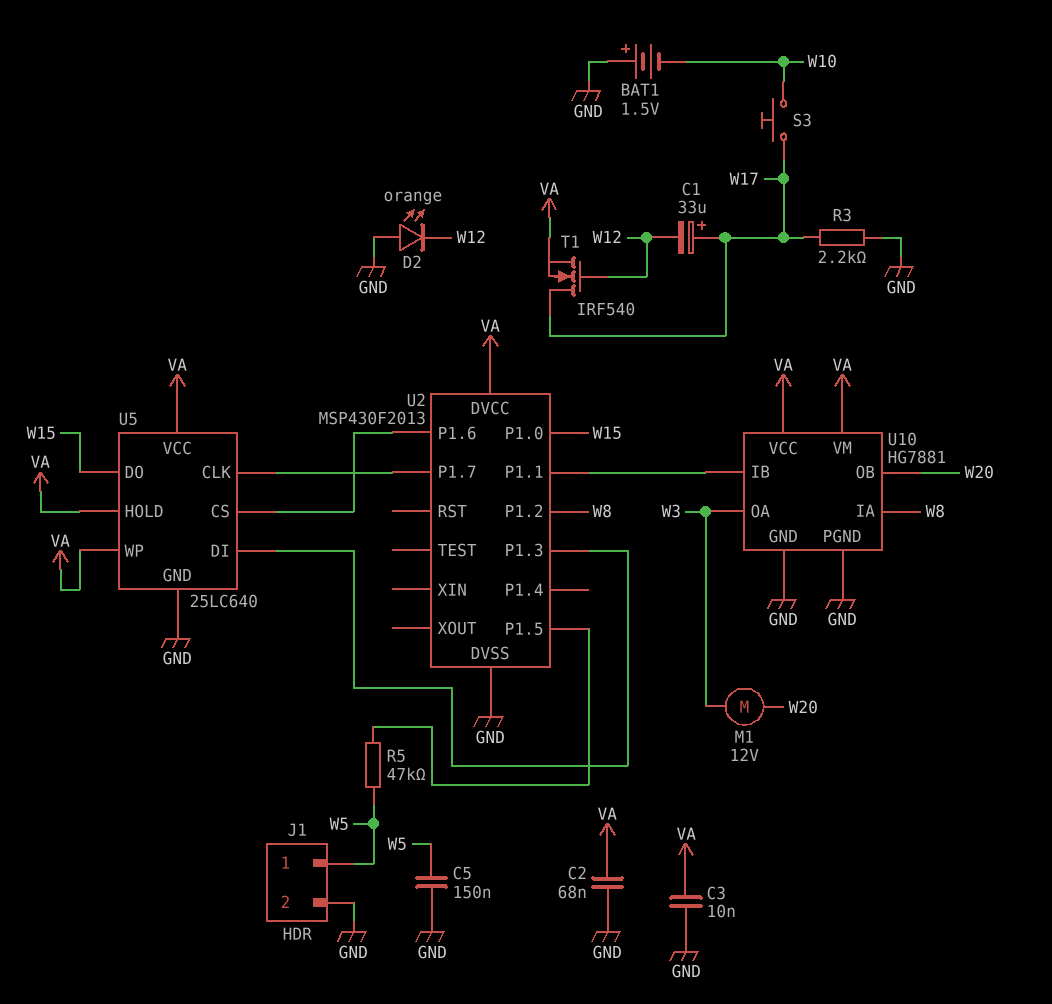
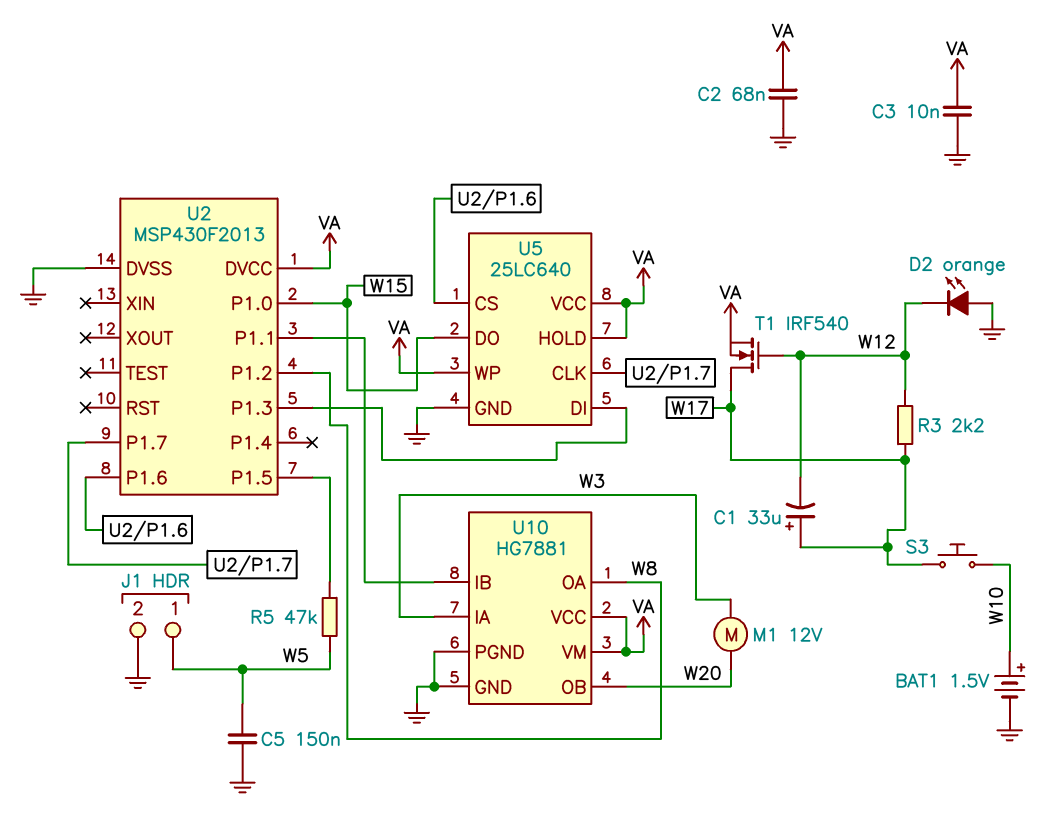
BAT1: 1.5V (plus GND, minus W10) -> 1.5V (plus W10, minus GND)
R3: 2.2k (GND, W17) -> 2.2k (W12, W17)
U10 pin IA: W8 -> W3
U10 pin OA: W3 -> W8

